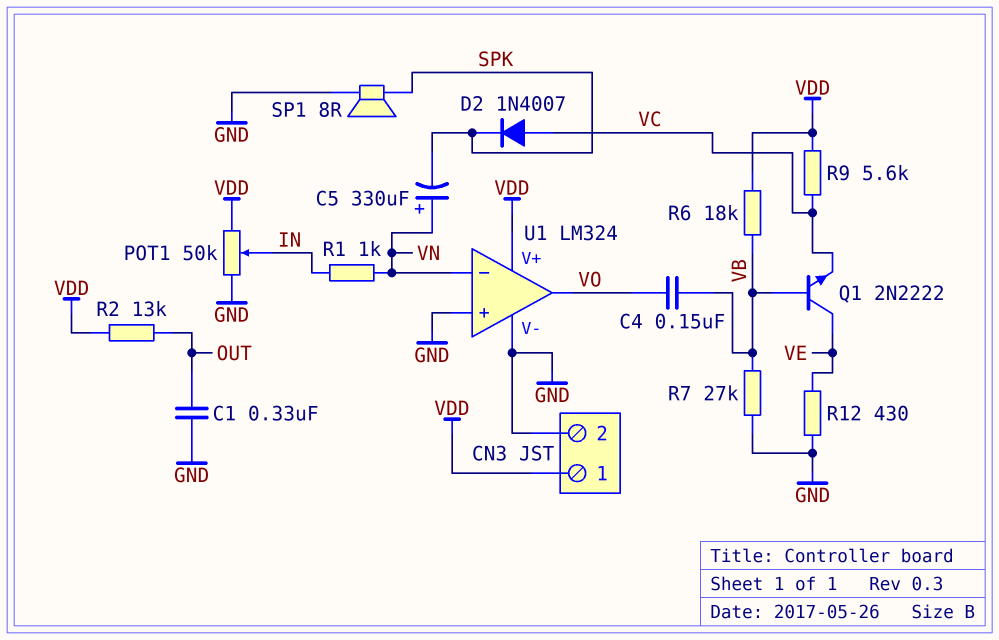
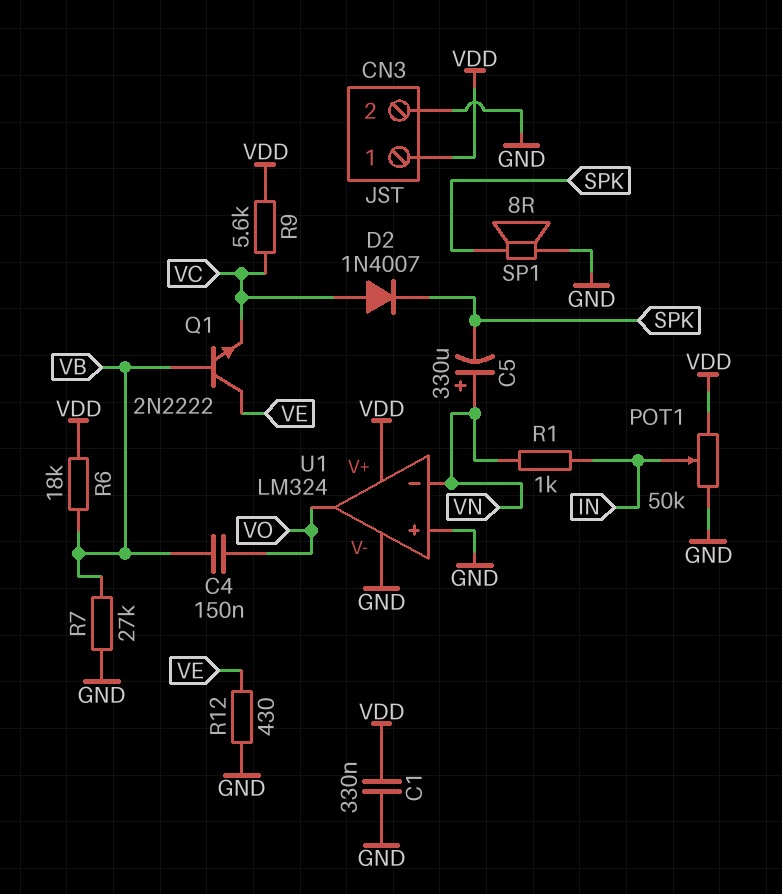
C1: 330nF (GND, OUT) -> 330nF (GND, VDD)
R2: 13k (OUT, VDD) -> none

